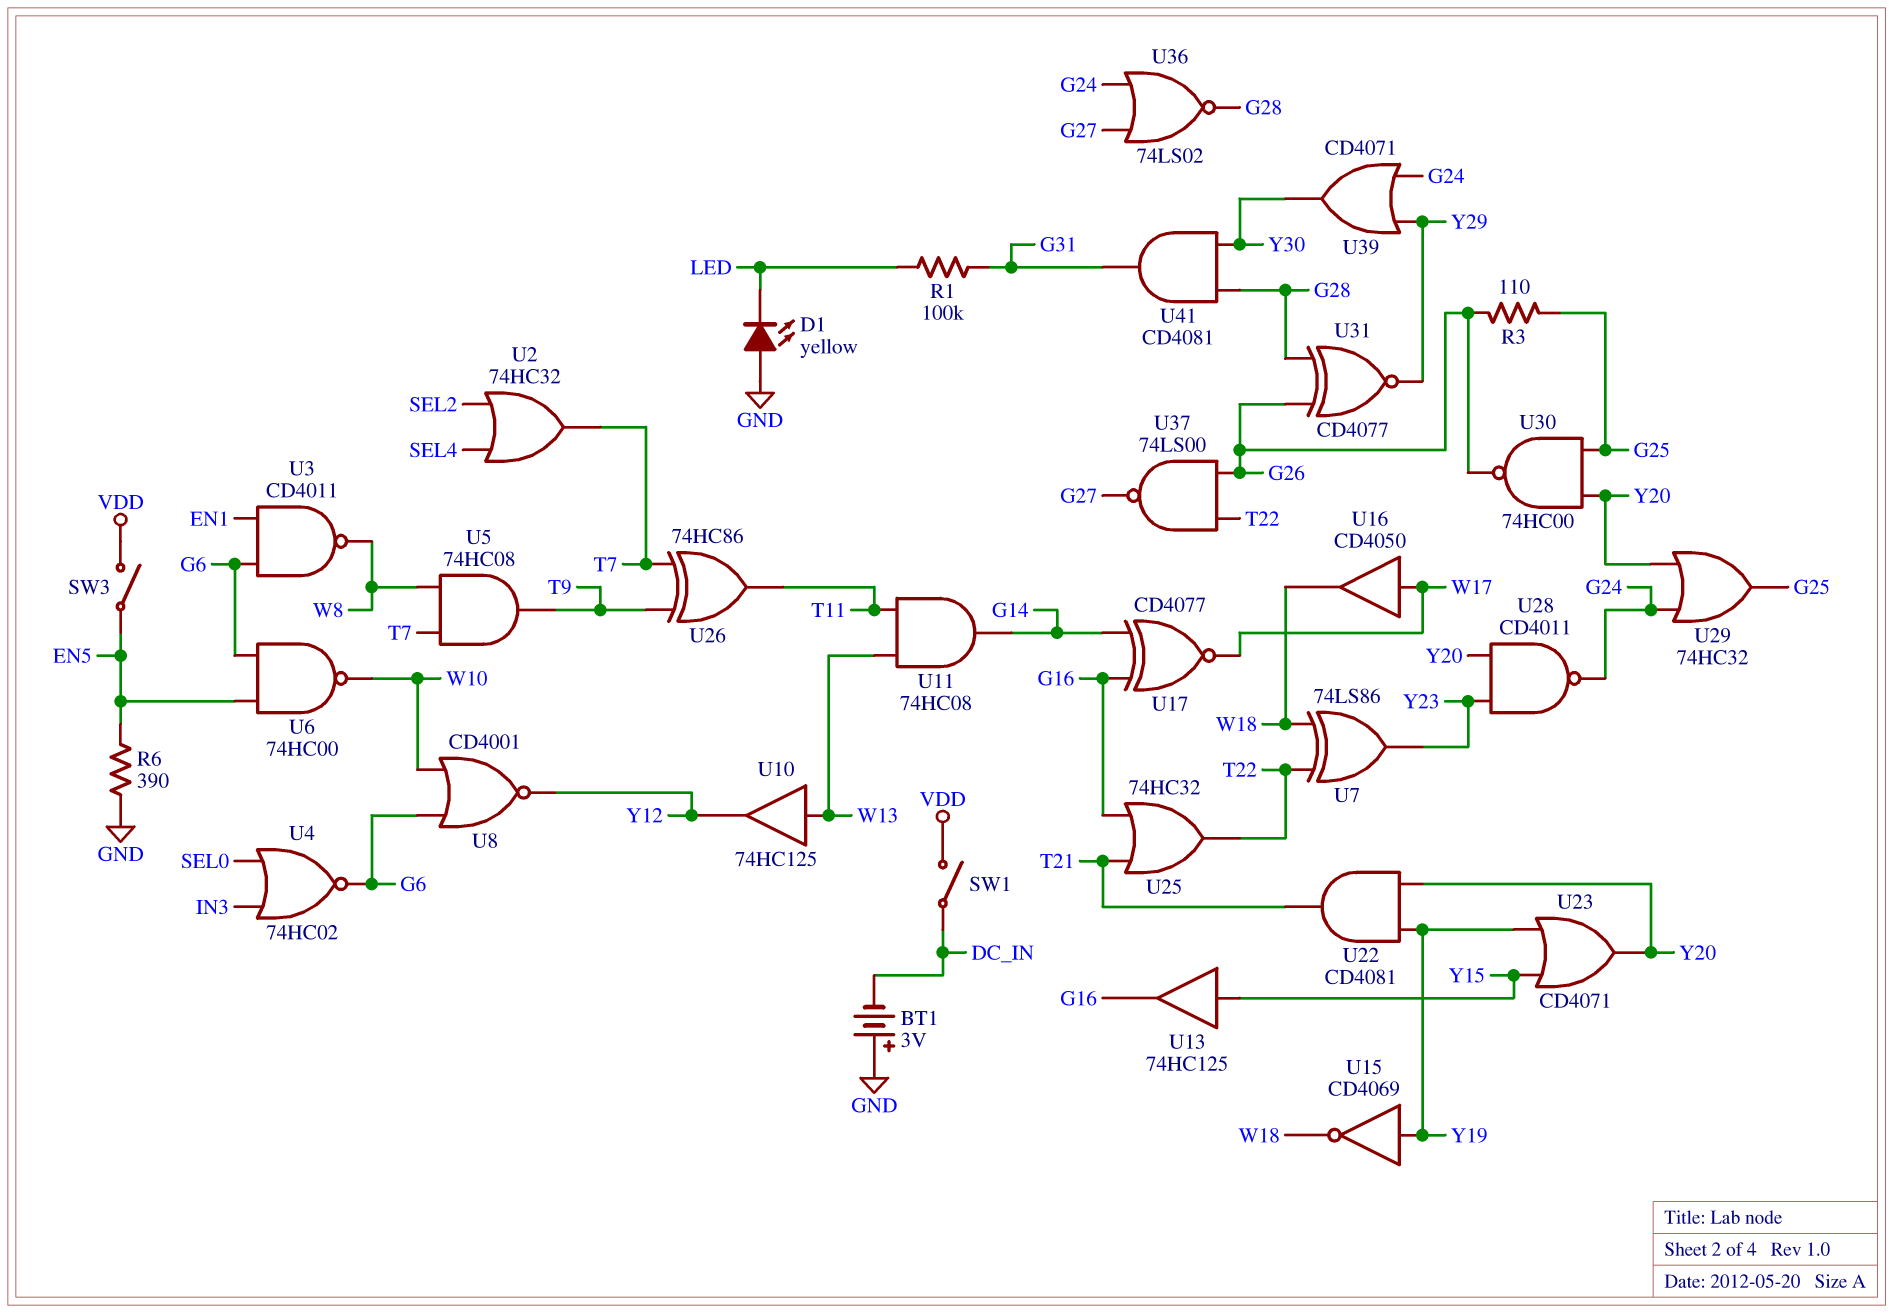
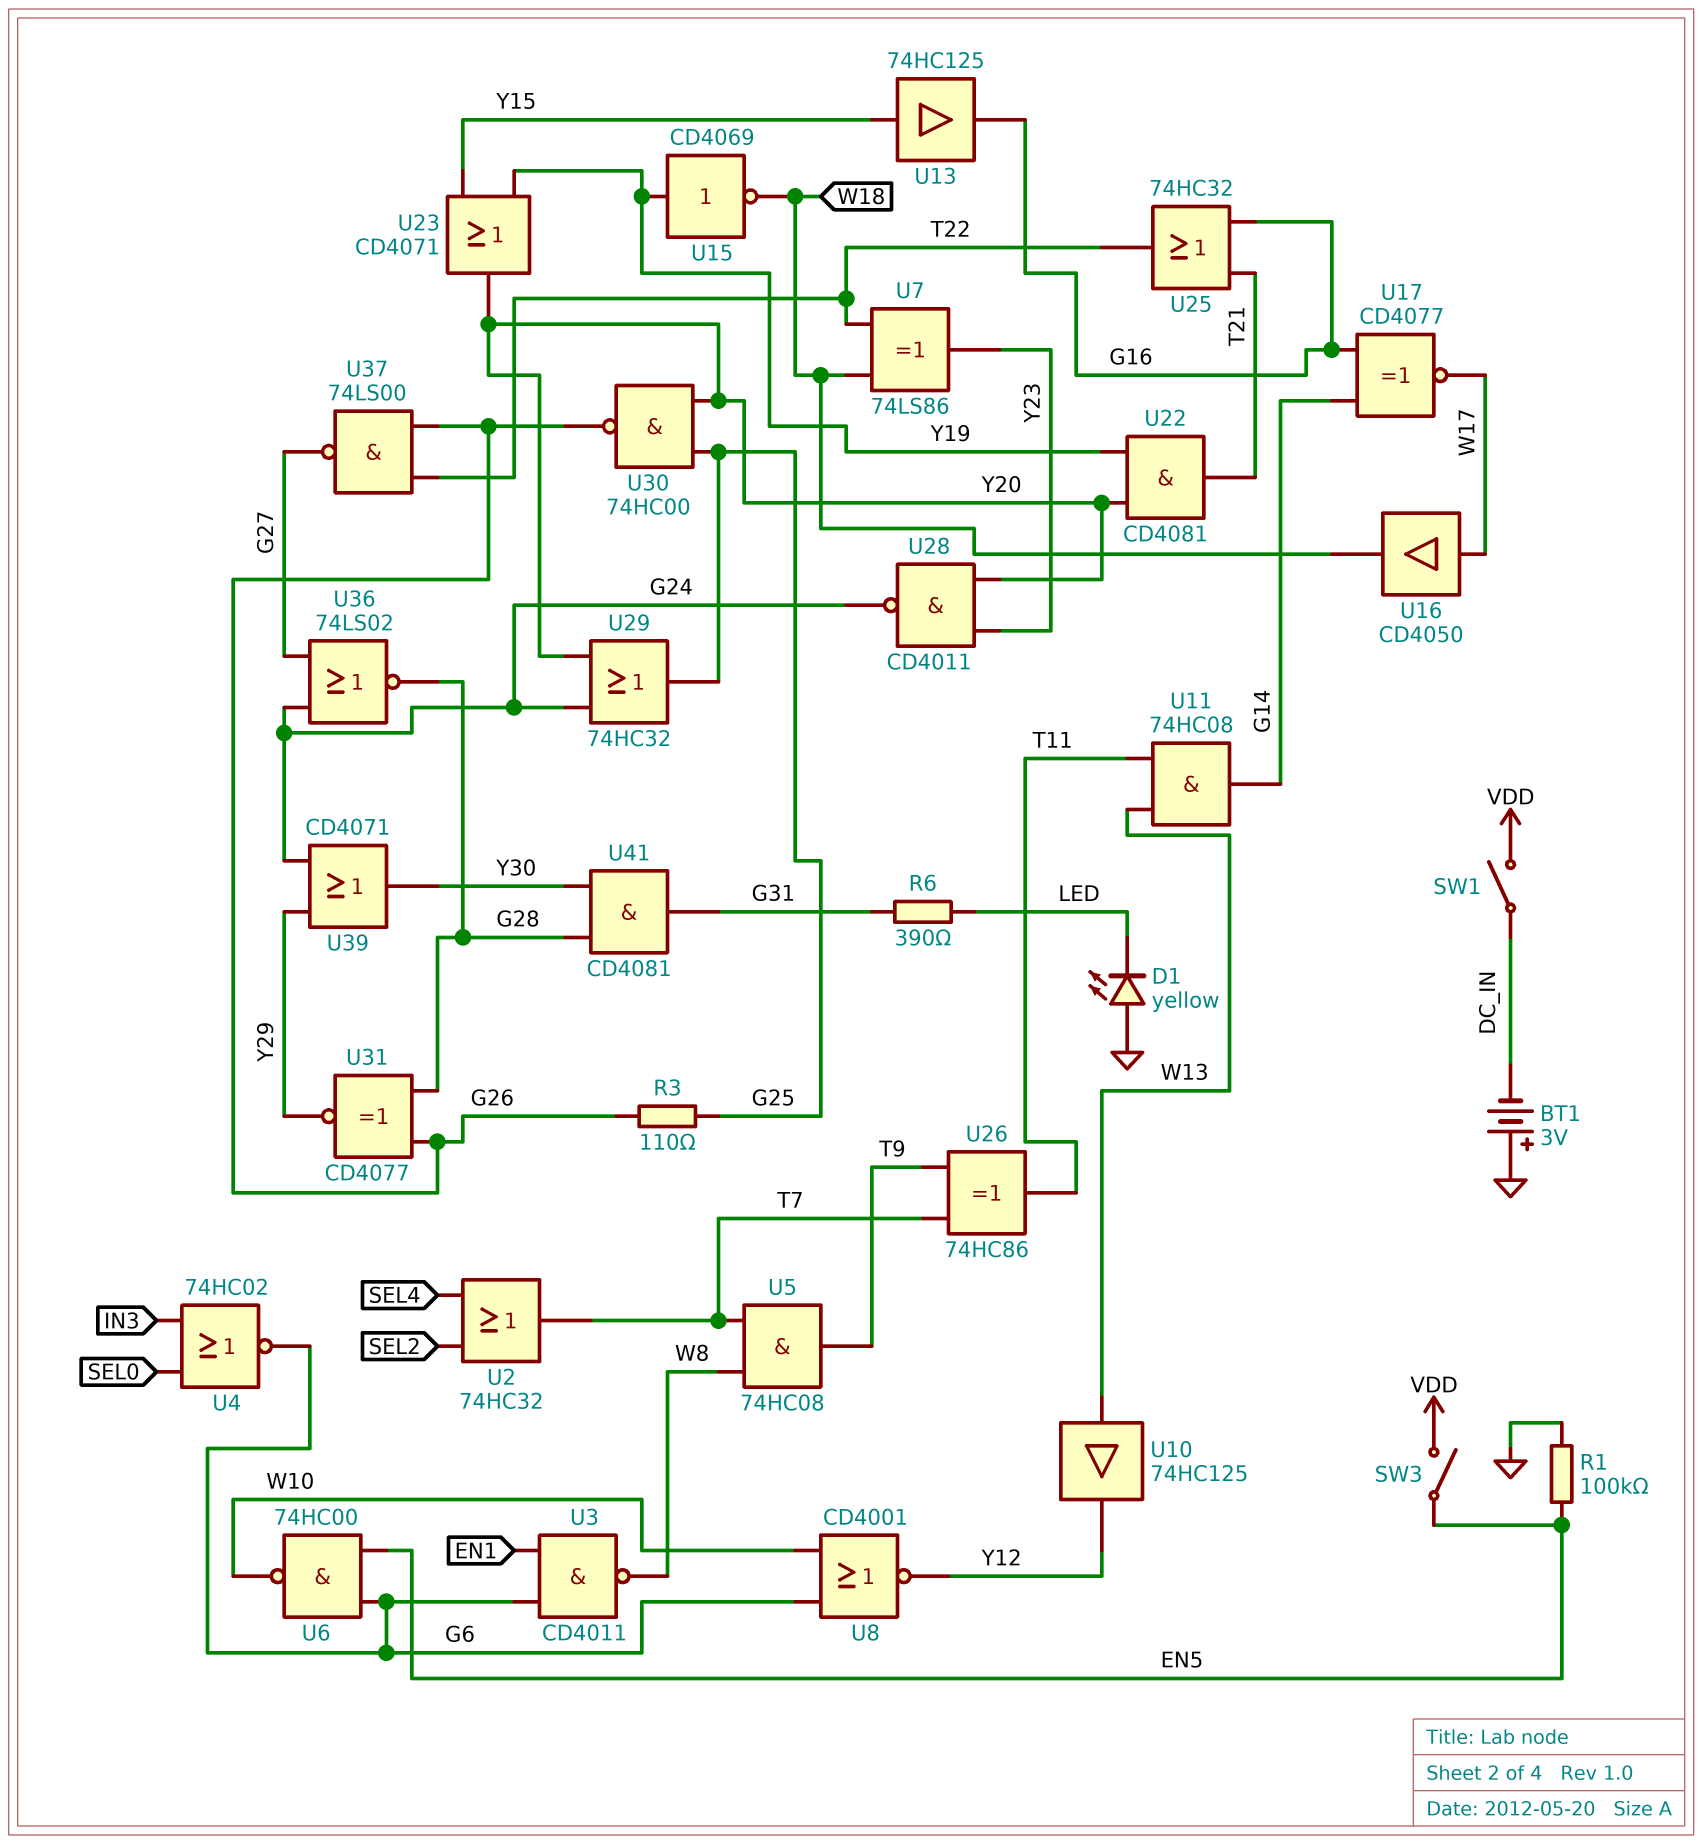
R1: 100k (G31, LED) -> 100k (EN5, GND)
R6: 390 (EN5, GND) -> 390 (G31, LED)

